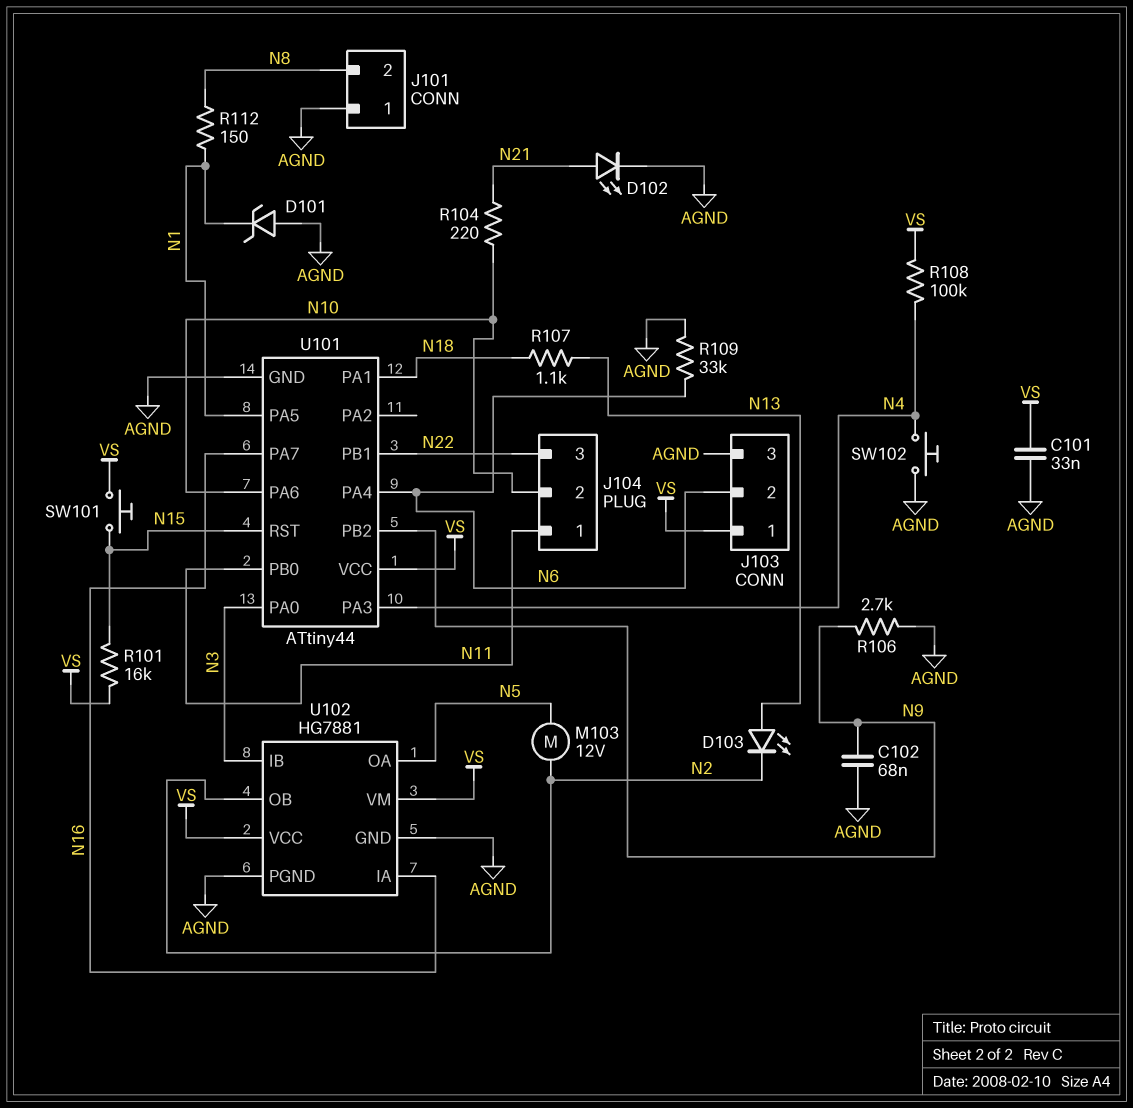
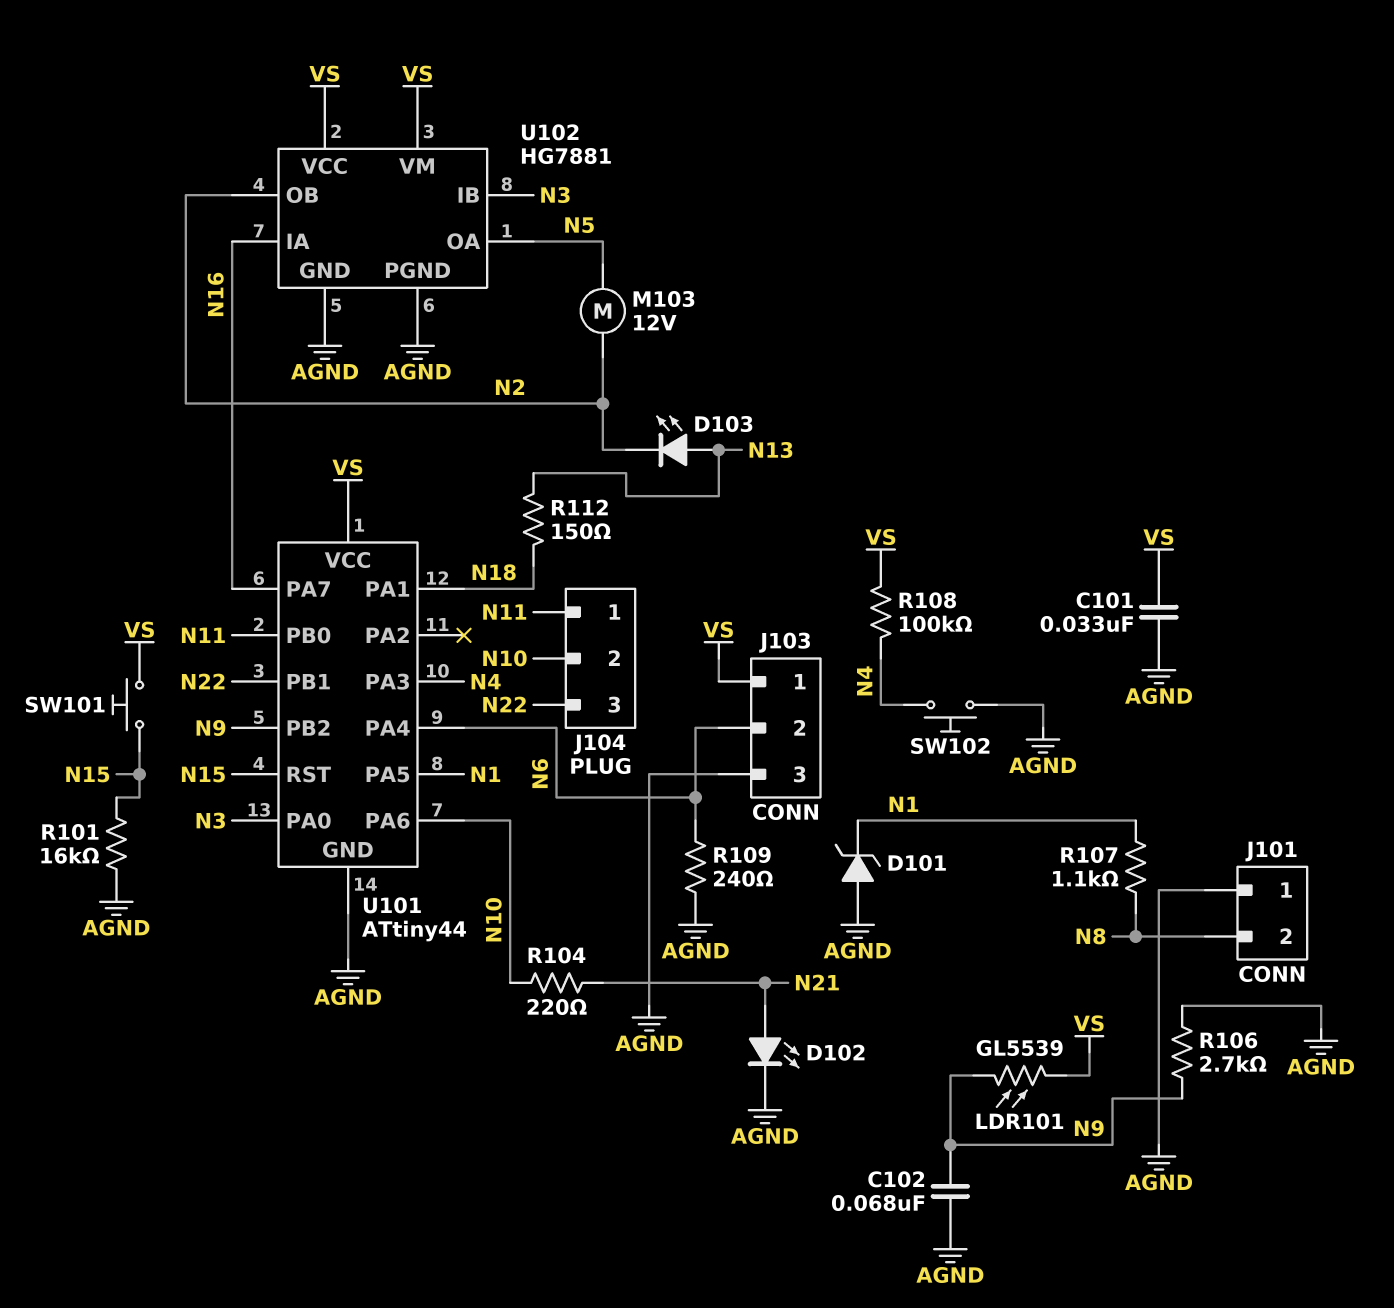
LDR101: none -> GL5539 (N9, VS)
R101: 16k (N15, VS) -> 16k (AGND, N15)
R107: 1.1k (N13, N18) -> 1.1k (N1, N8)
R109: 33k (AGND, N6) -> 240 (AGND, N6)
R112: 150 (N1, N8) -> 150 (N13, N18)

